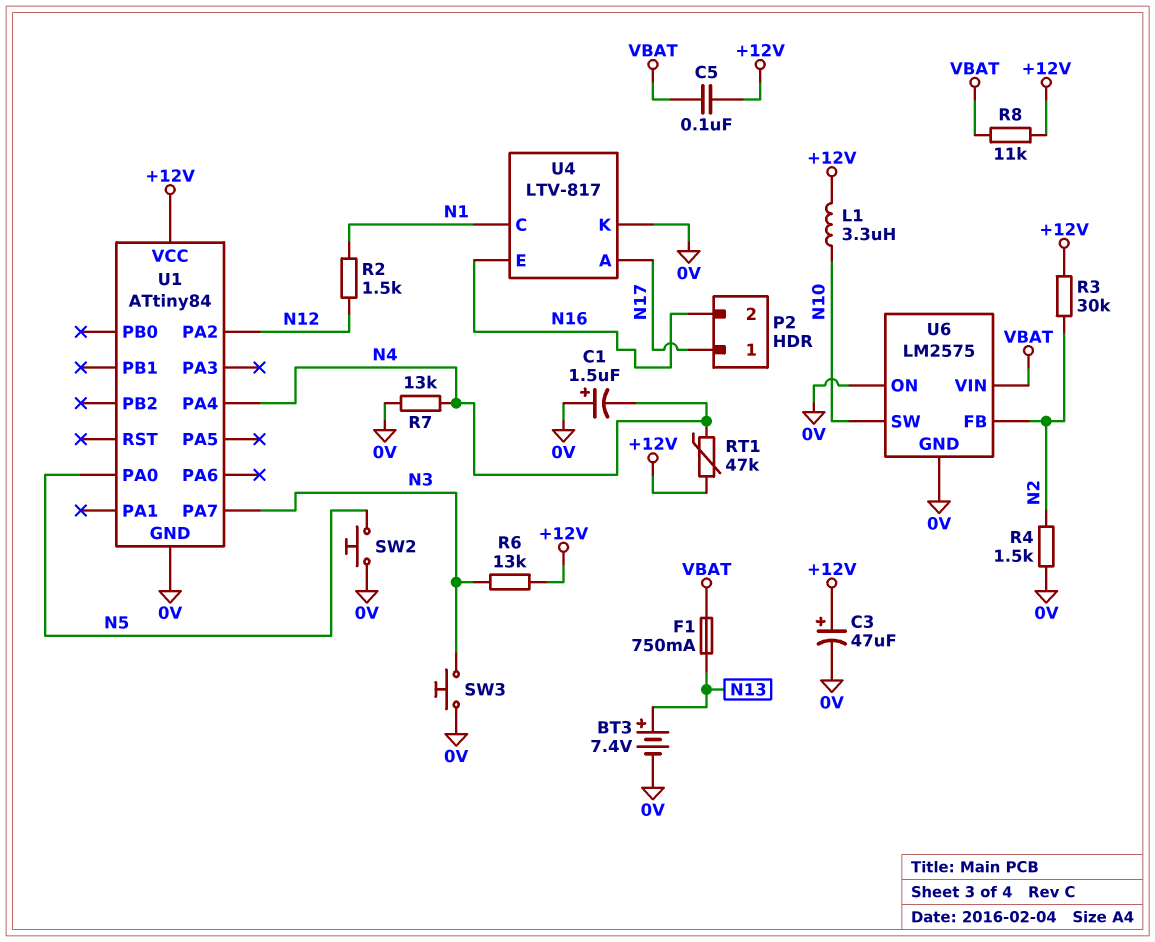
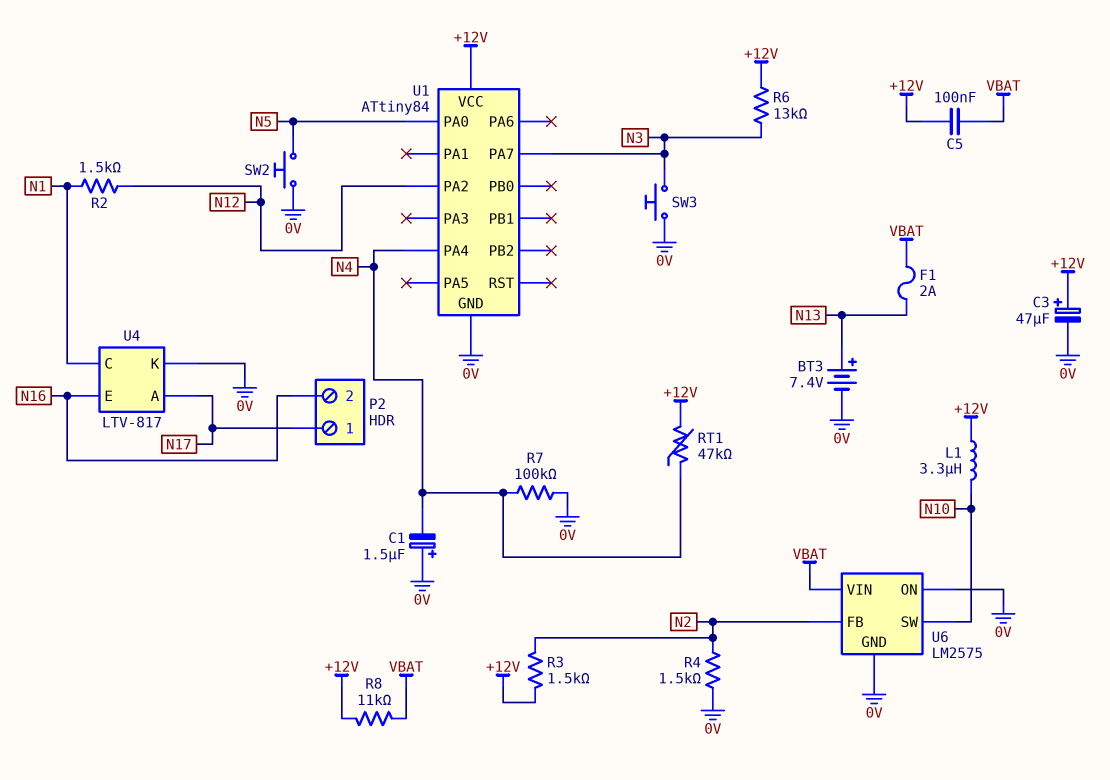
F1: 750mA (N13, VBAT) -> 2A (N13, VBAT)
R3: 30k (+12V, N2) -> 1.5k (+12V, N2)
R7: 13k (0V, N4) -> 100k (0V, N4)

